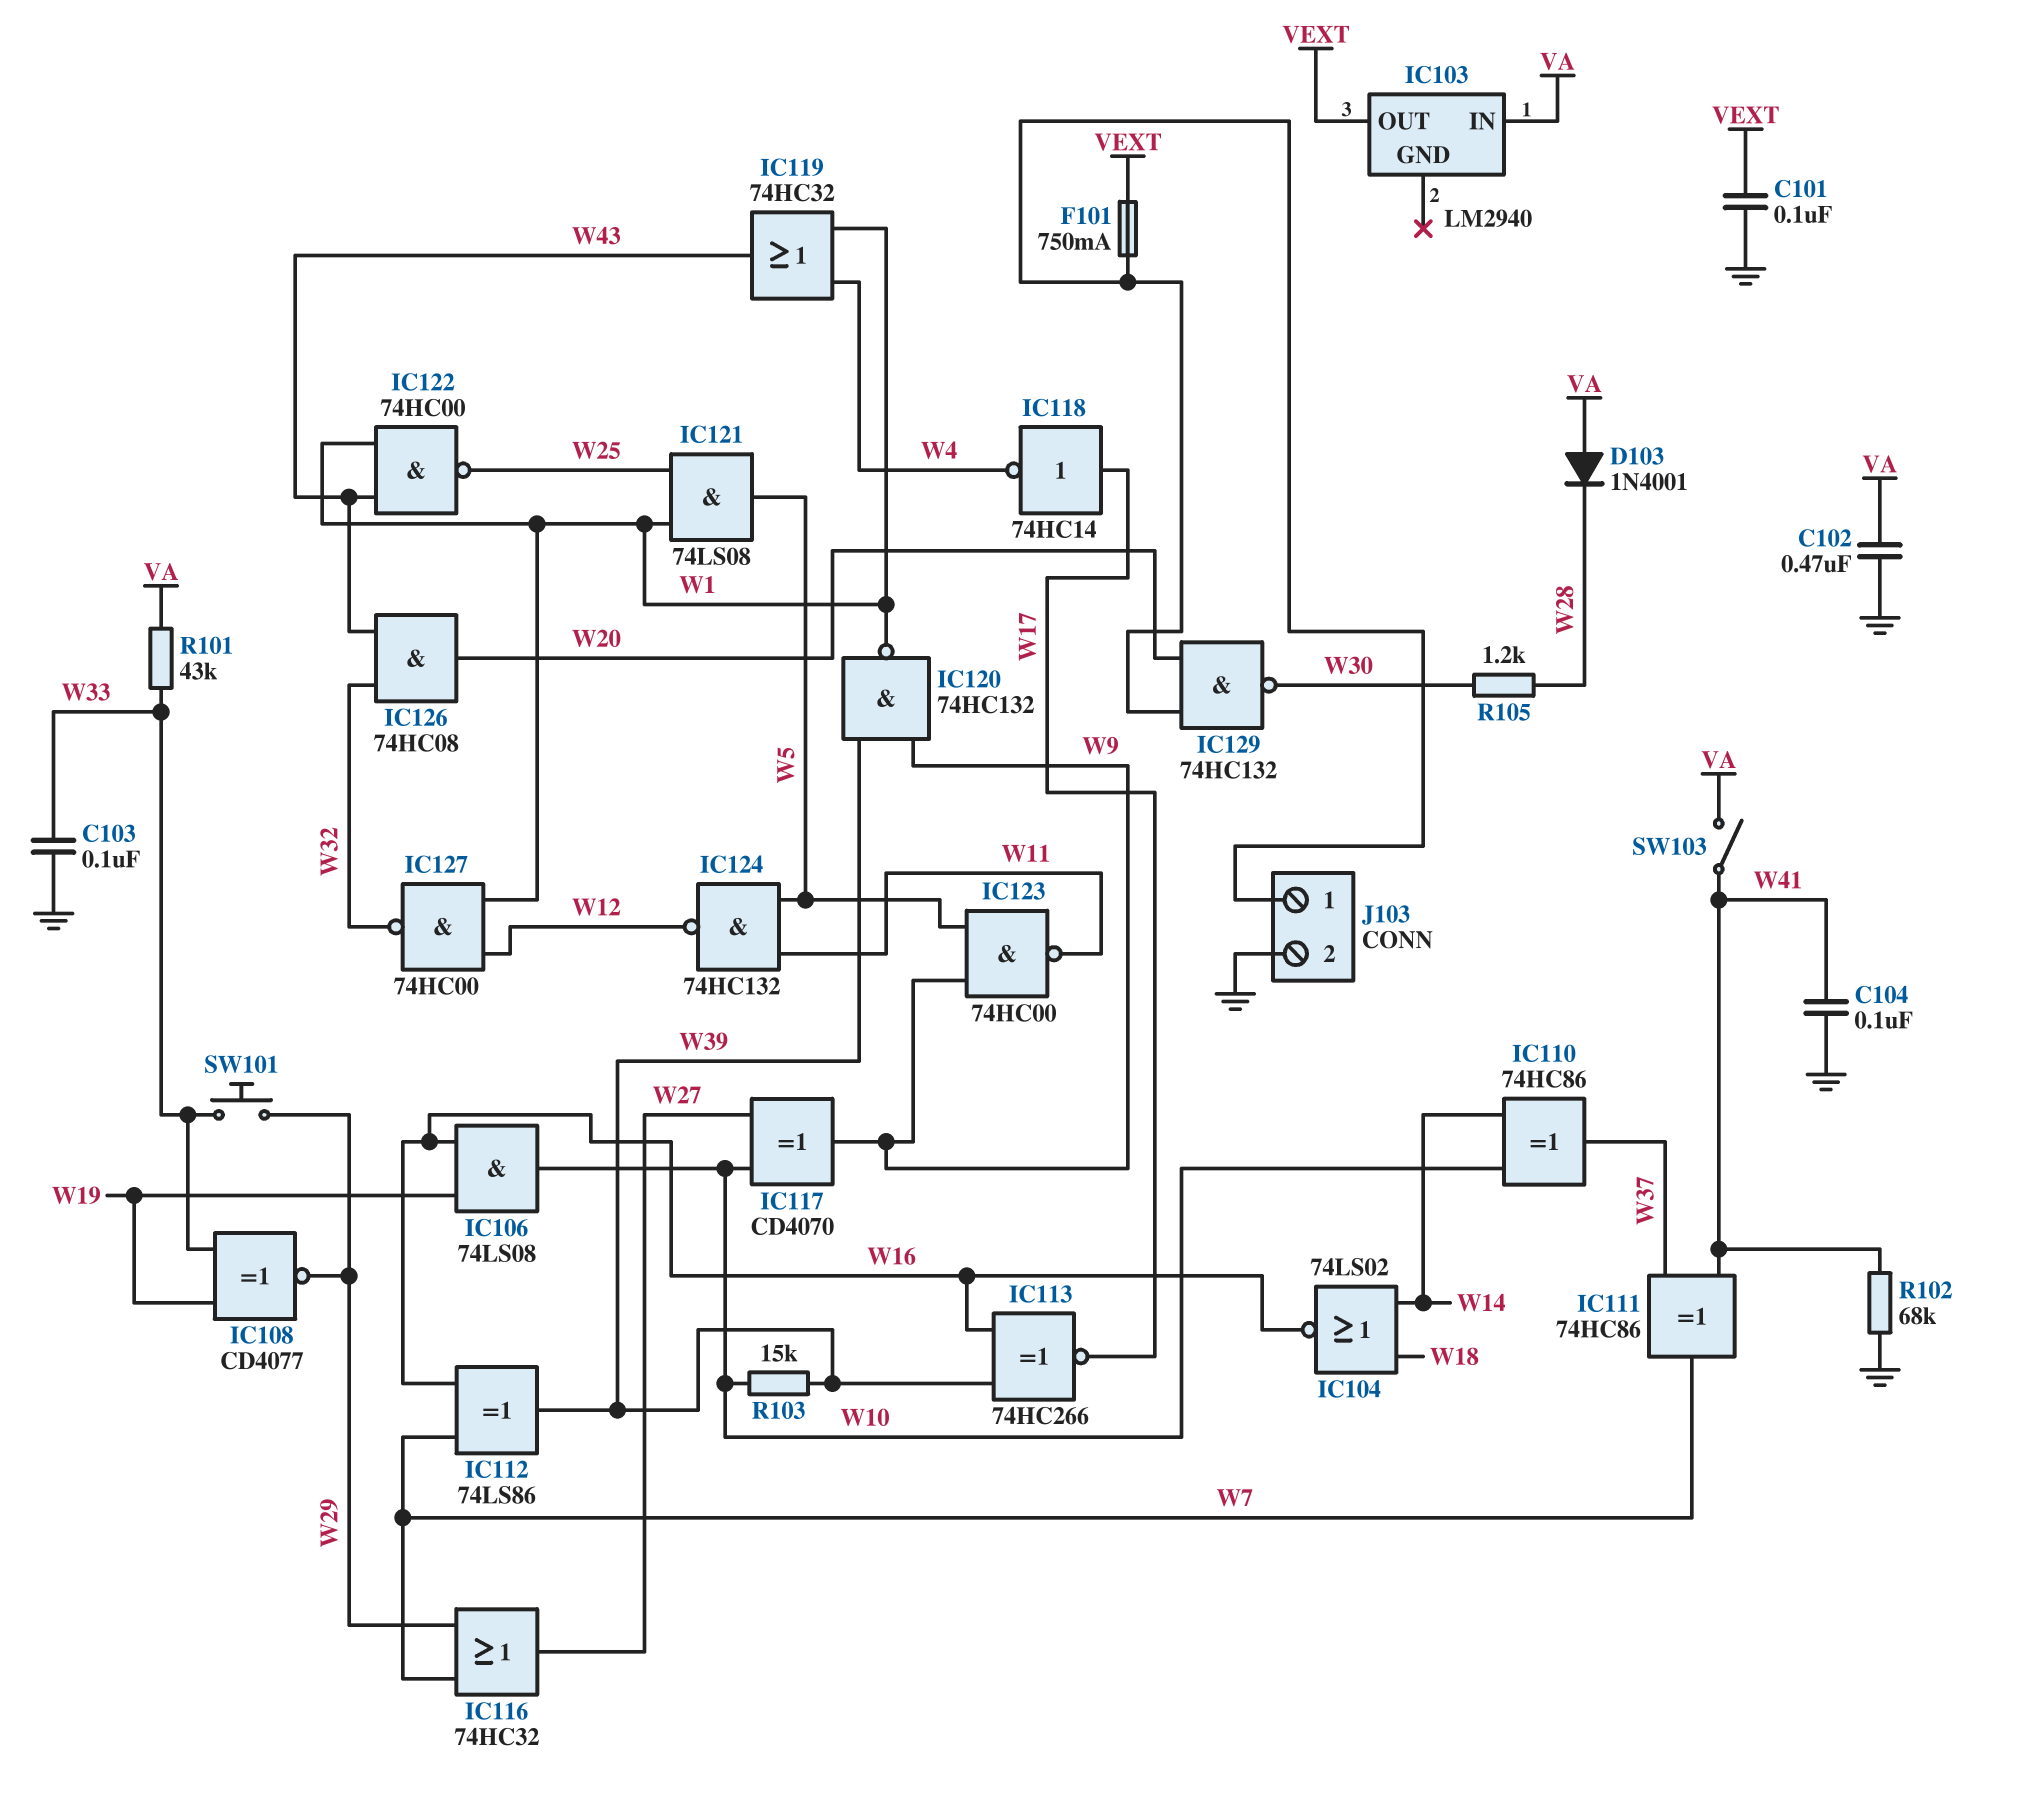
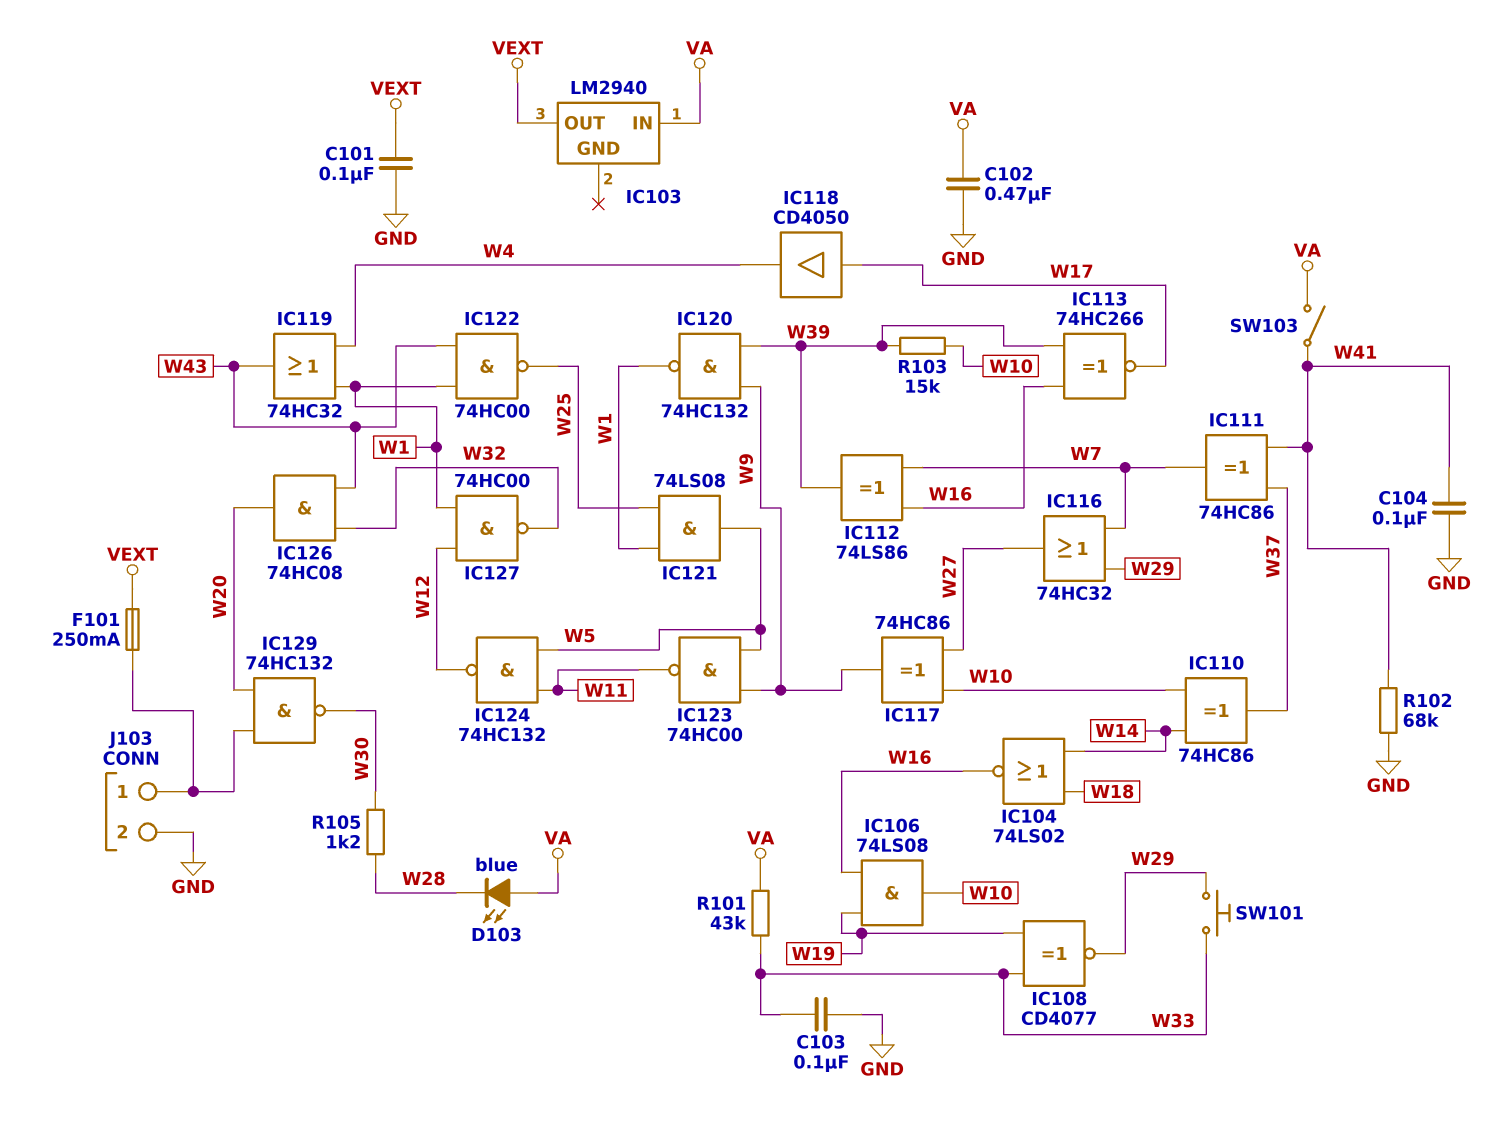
D103: diode 1N4001 (A VA, K W28) -> LED blue (A VA, K W28)
F101: 750mA (J103/1, VEXT) -> 250mA (J103/1, VEXT)
IC117: XOR CD4070 (in W10, in W27, out W9) -> XOR 74HC86 (in W10, in W27, out W9)
IC118: NOT 74HC14 (in W17, out W4) -> buffer CD4050 (in W17, out W4)

